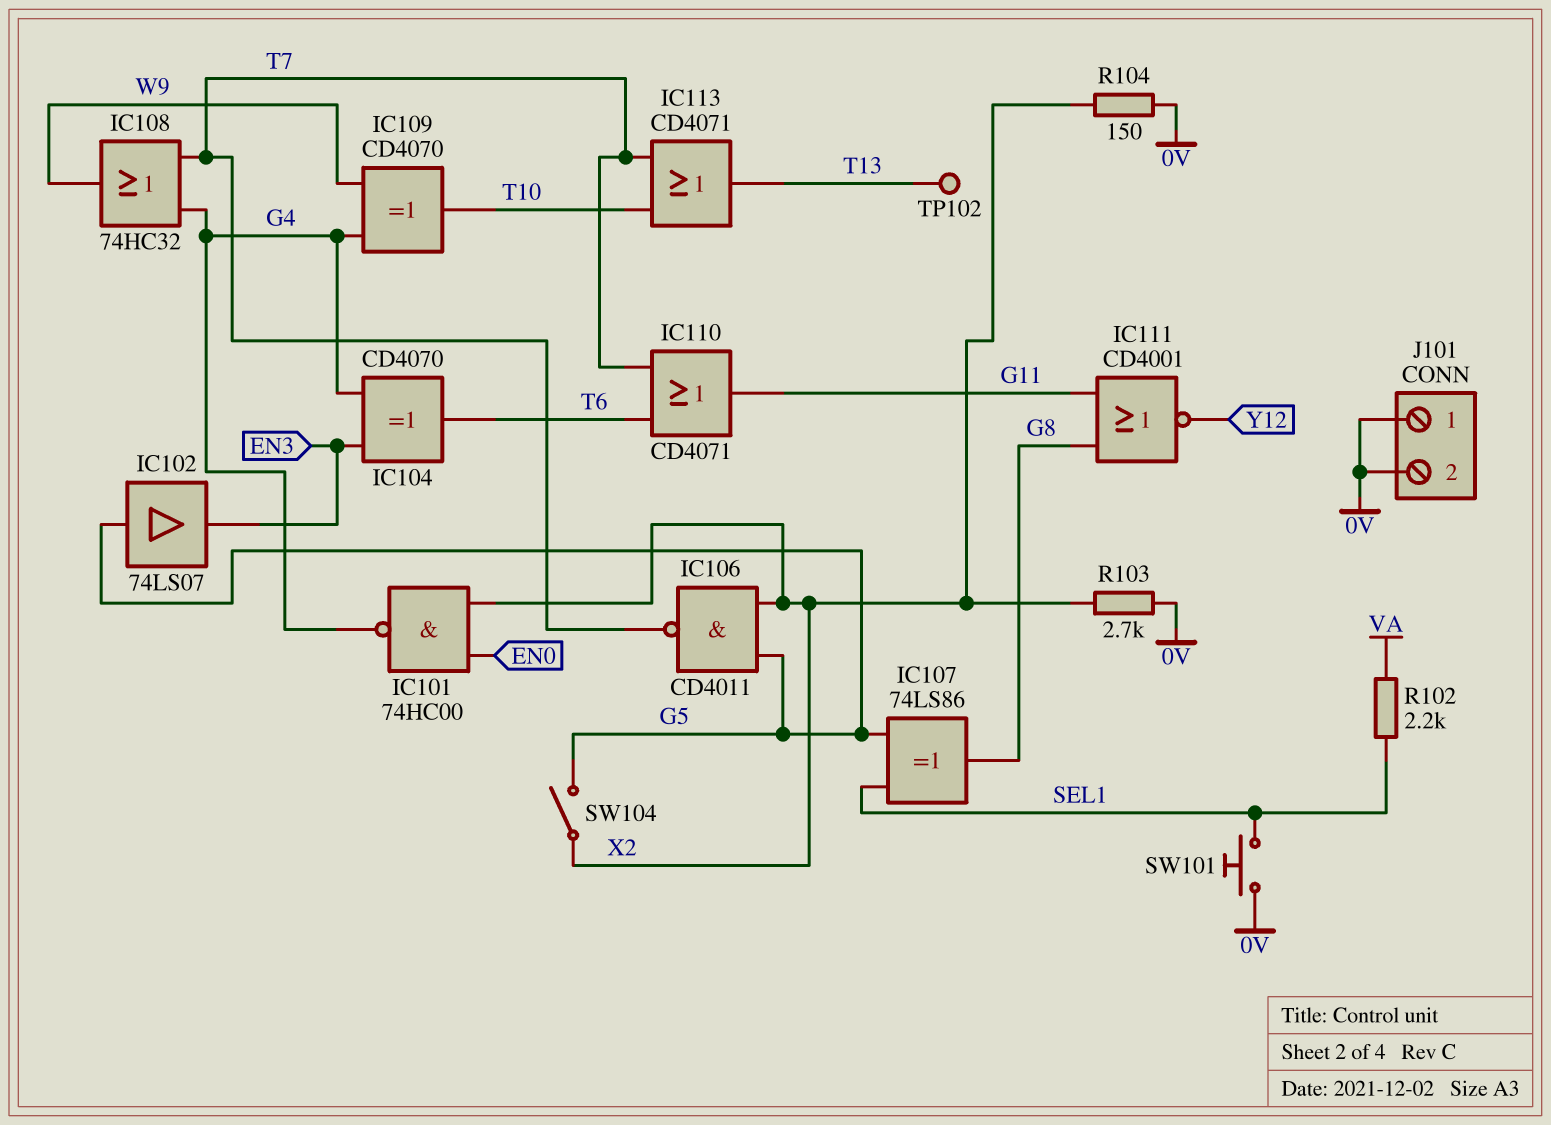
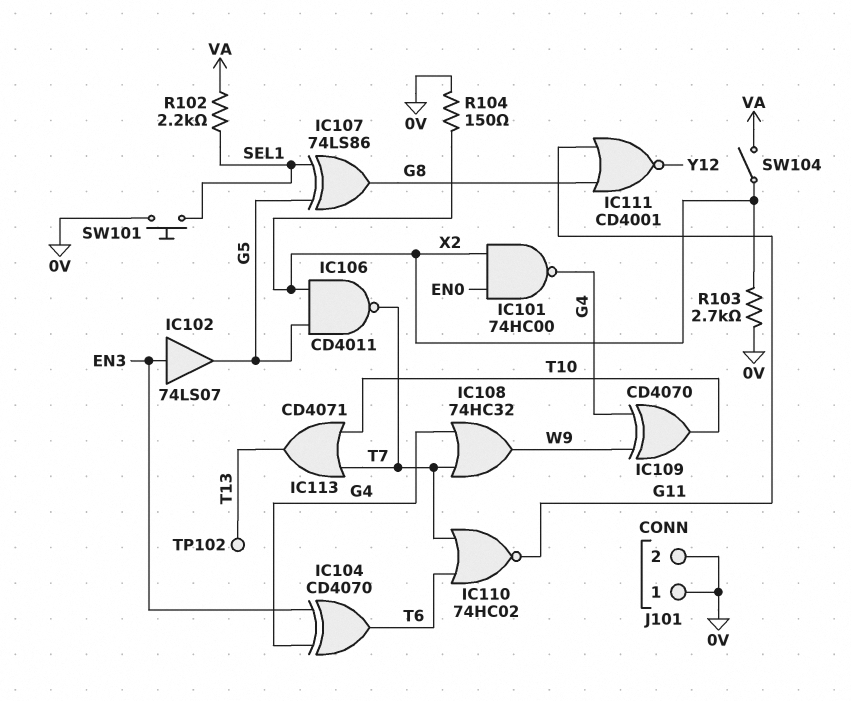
IC102: buffer 74LS07 (in G5, out EN3) -> buffer 74LS07 (in EN3, out G5)
IC110: OR CD4071 (in T6, in T7, out G11) -> NOR 74HC02 (in T6, in T7, out G11)
SW104: switch (G5, X2) -> switch (VA, X2)

